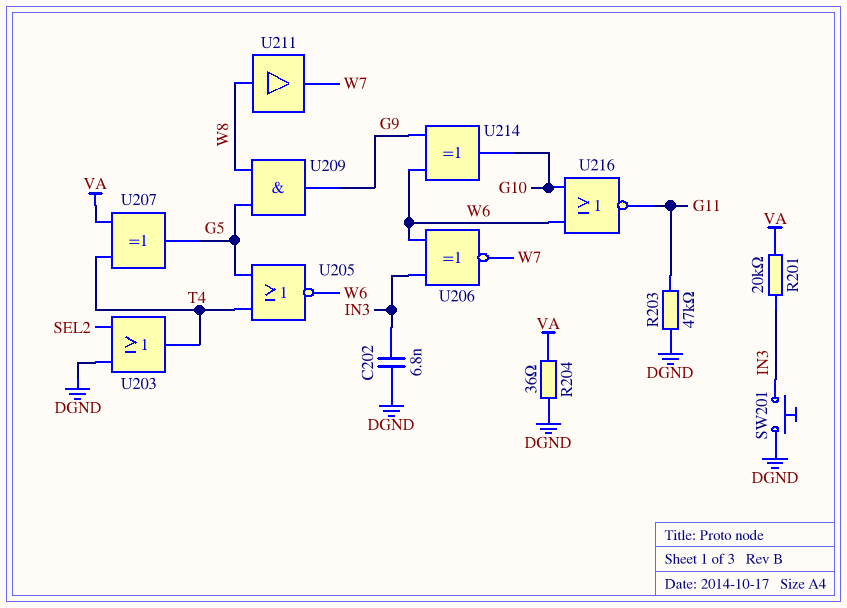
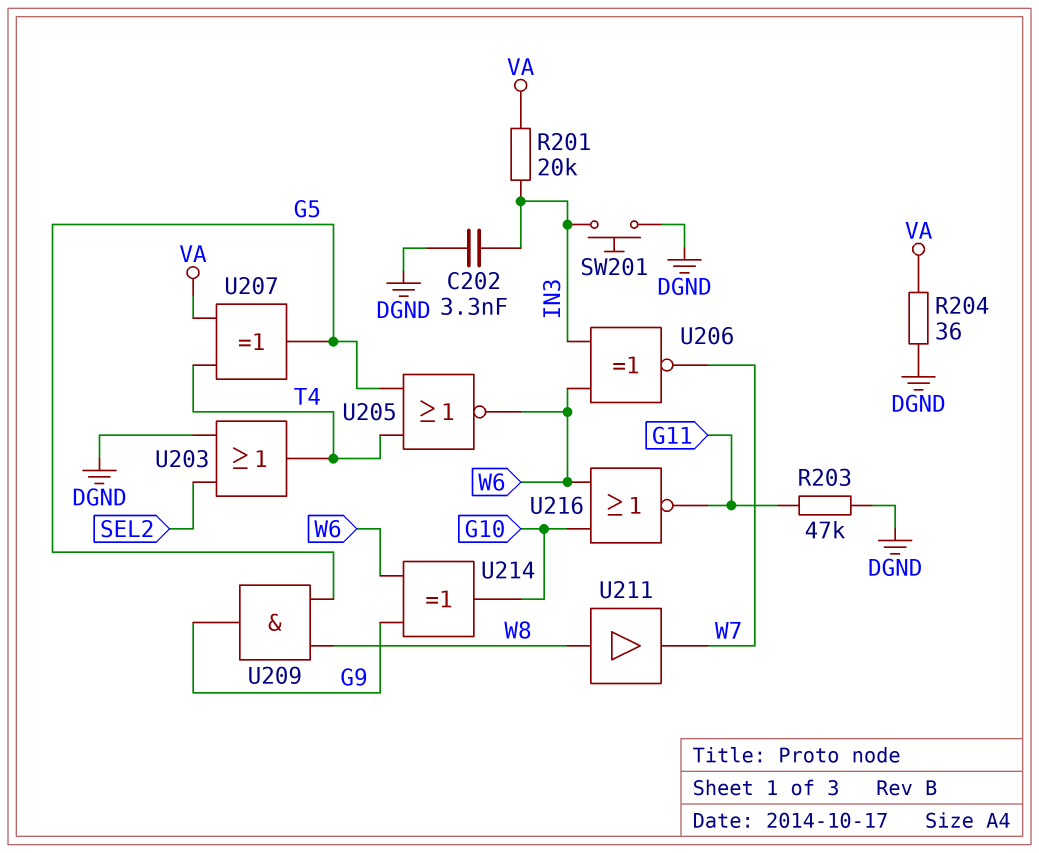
C202: 6.8nF (DGND, IN3) -> 3.3nF (DGND, IN3)

